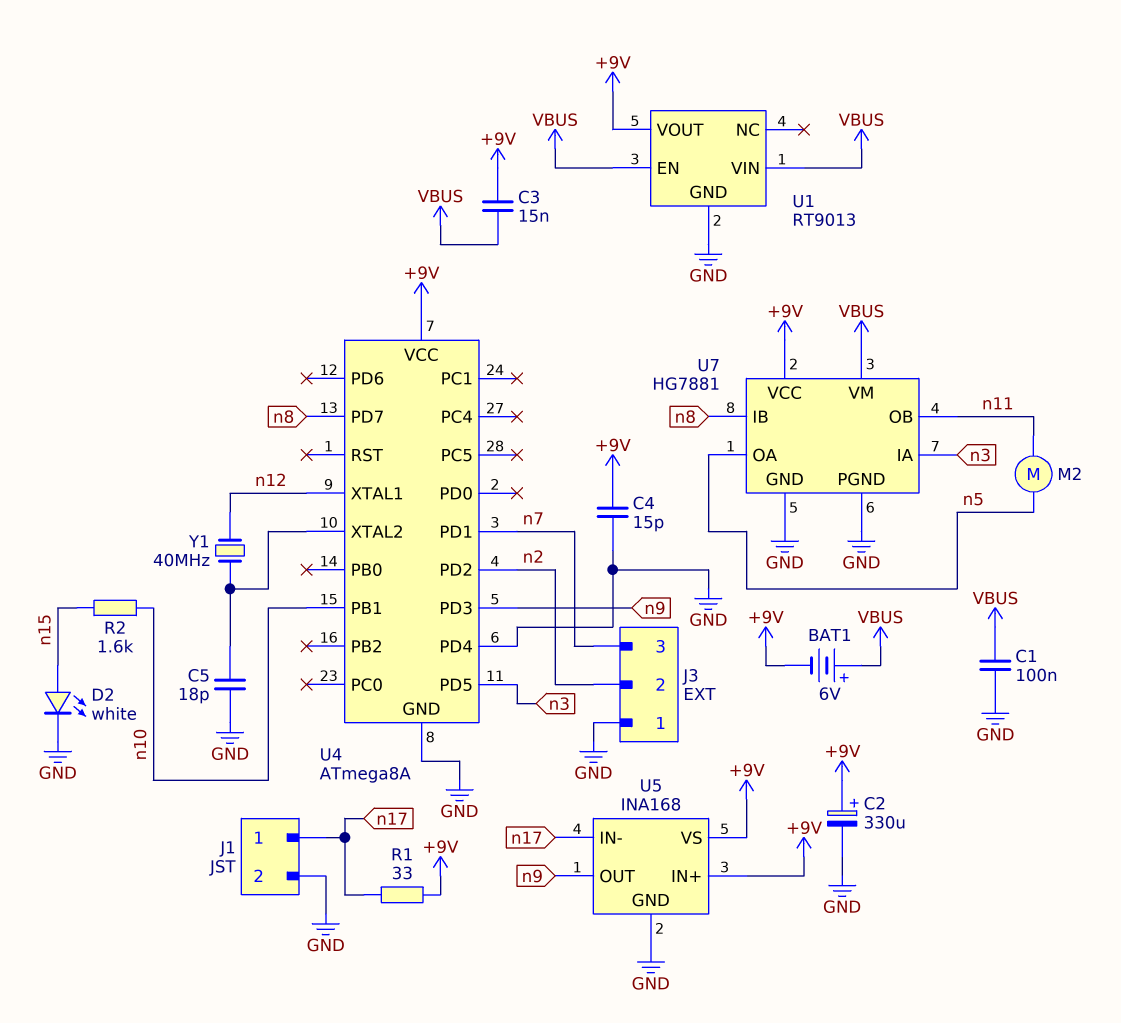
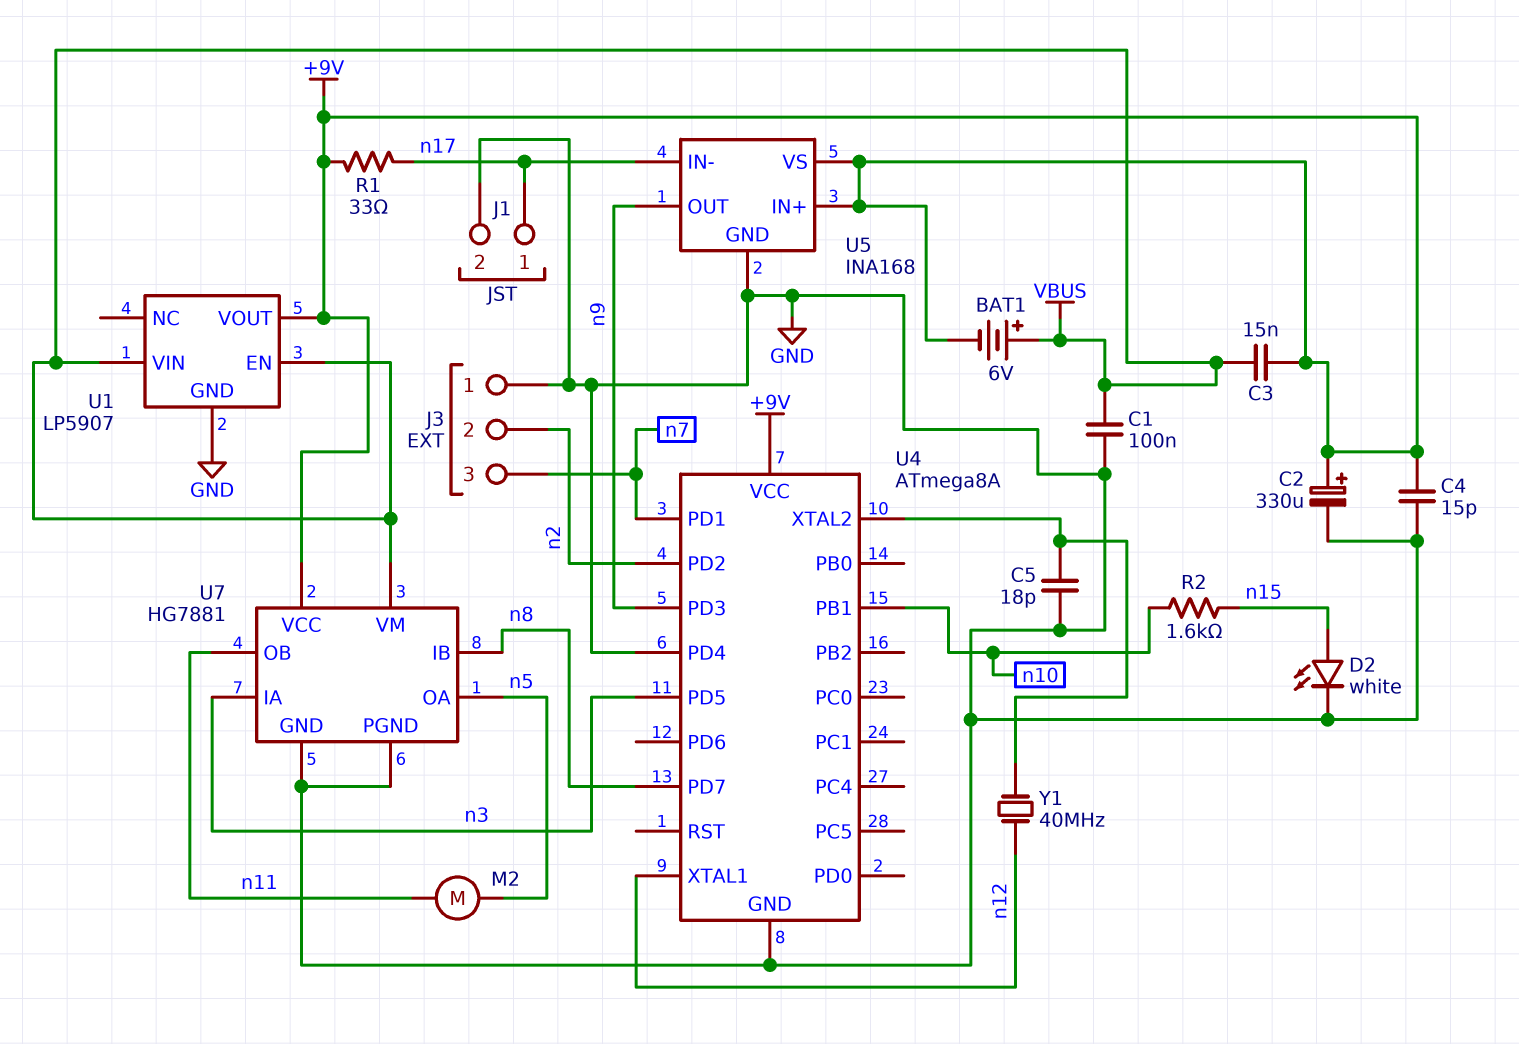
U1: RT9013 -> LP5907

